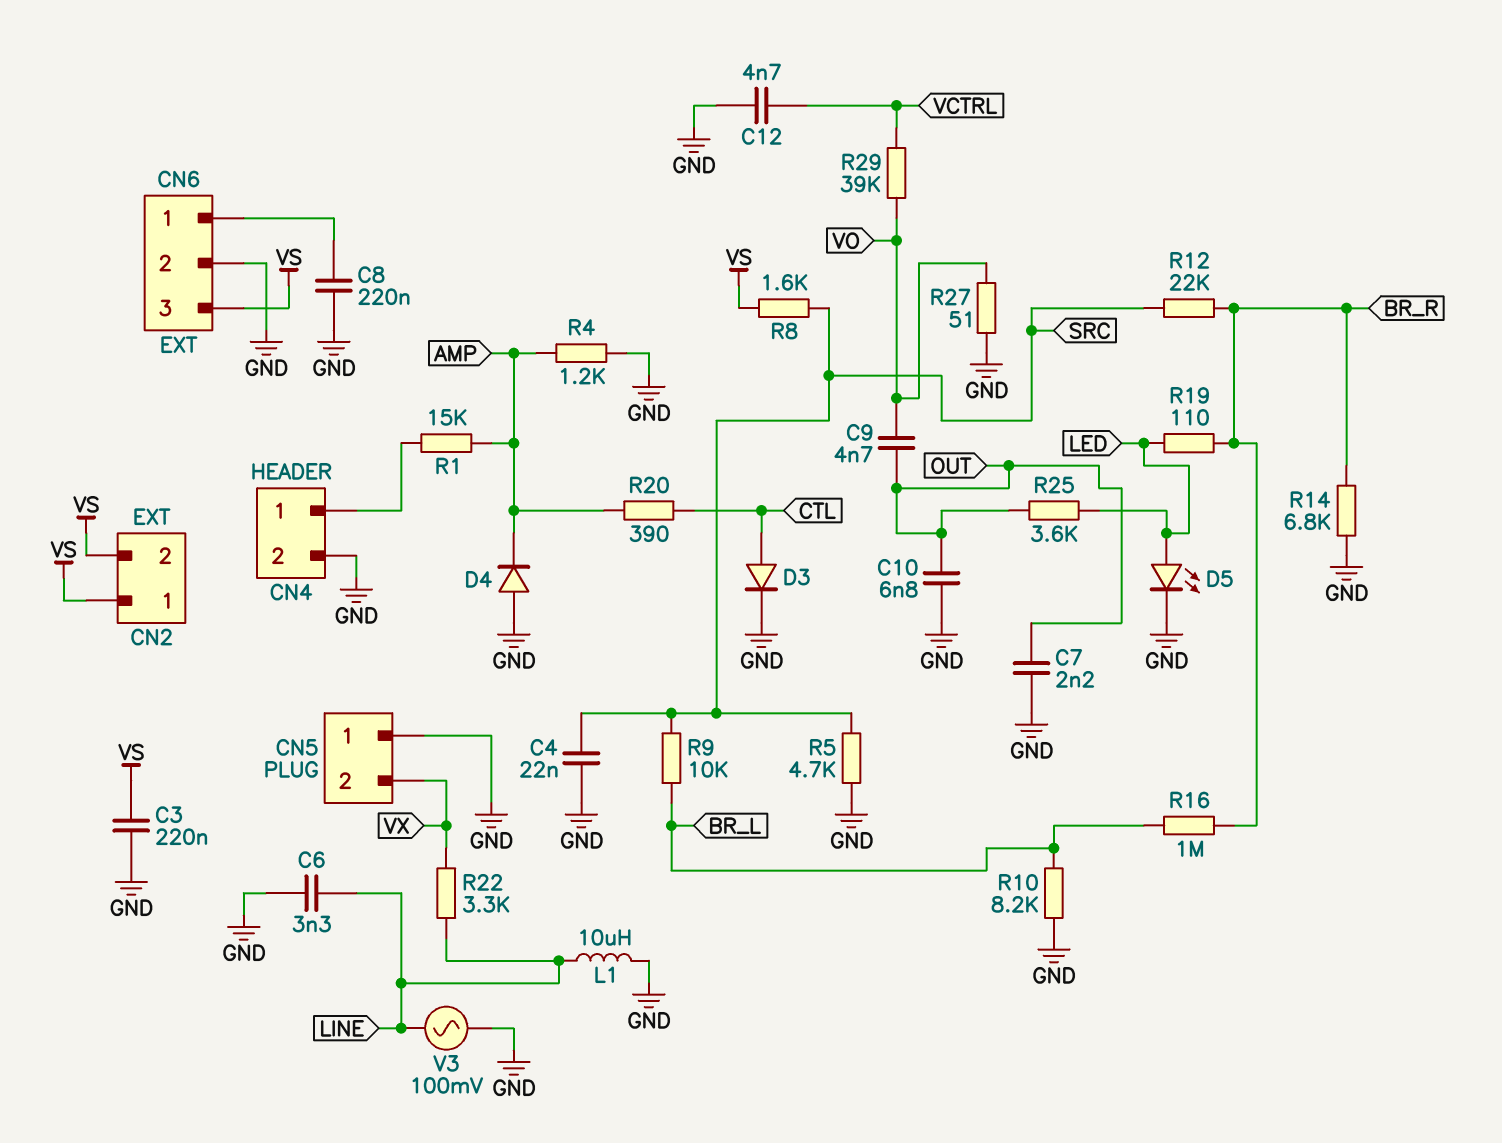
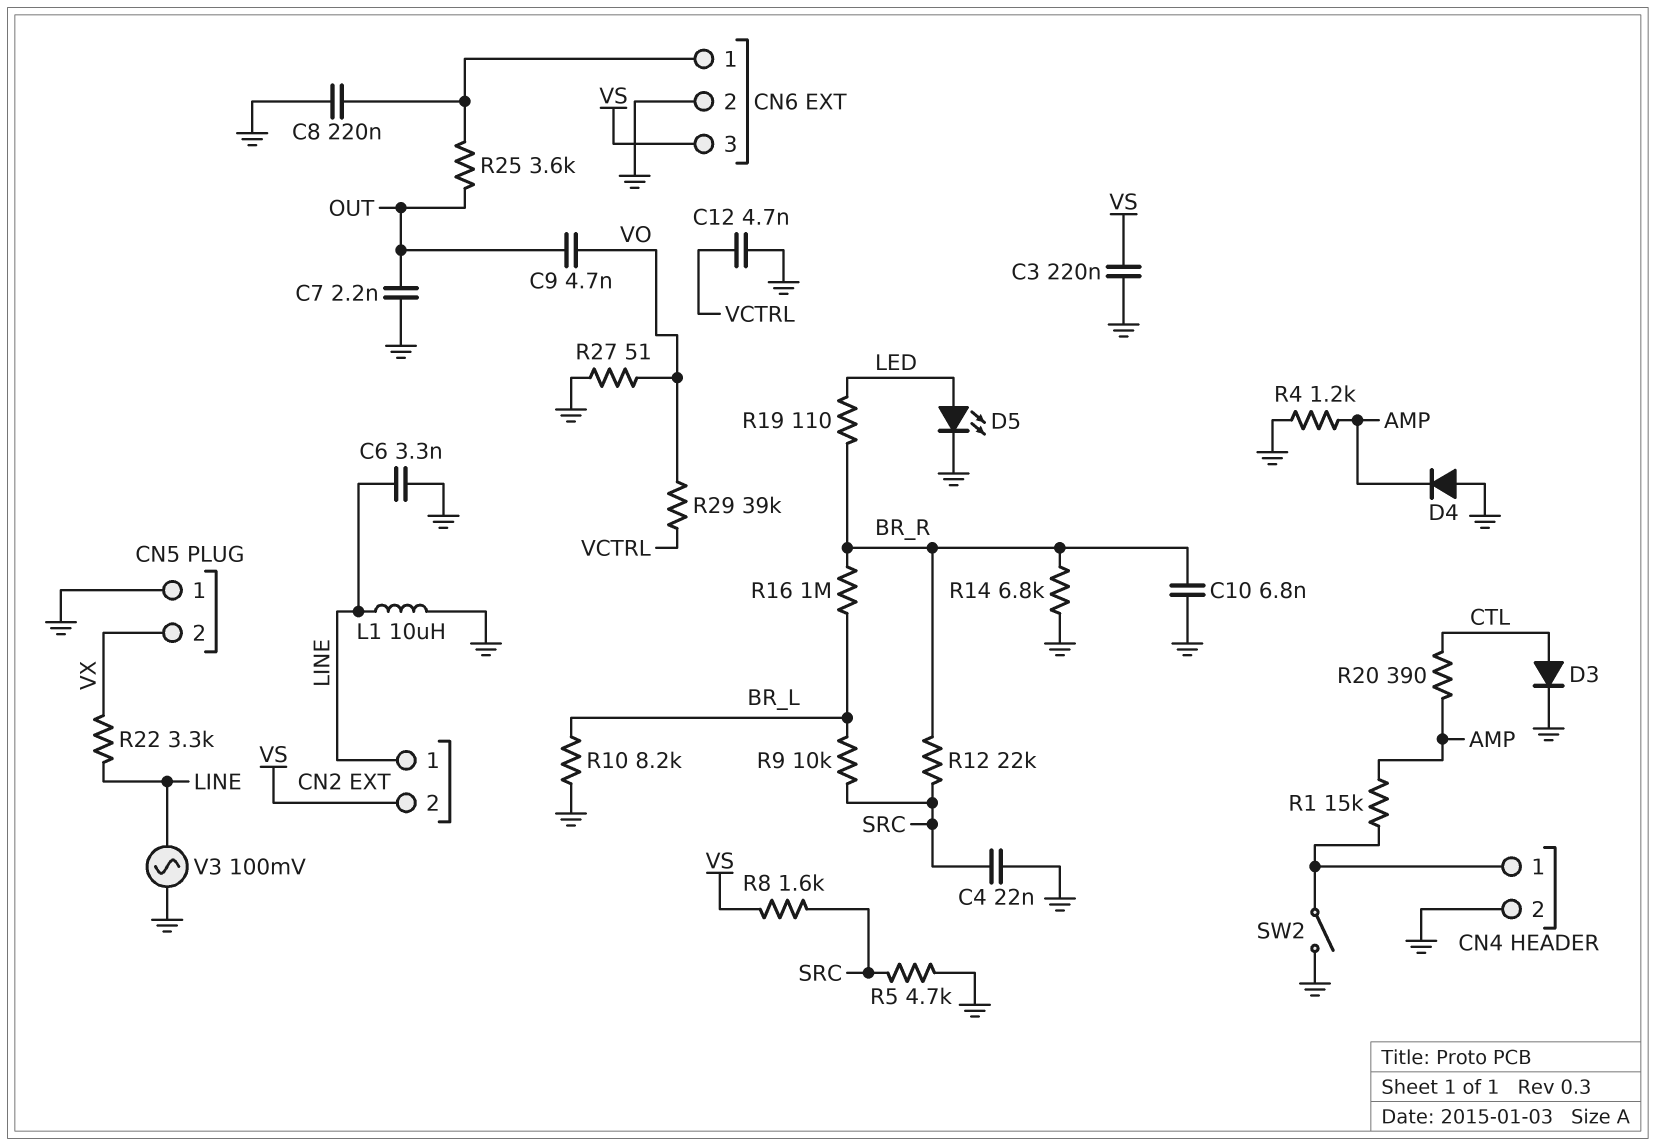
C10: 6.8nF (GND, OUT) -> 6.8nF (BR_R, GND)
CN2 pin 1: VS -> LINE
R25: 3.6k (LED, OUT) -> 3.6k (CN6/1, OUT)
SW2: none -> switch (CN4/1, GND)

